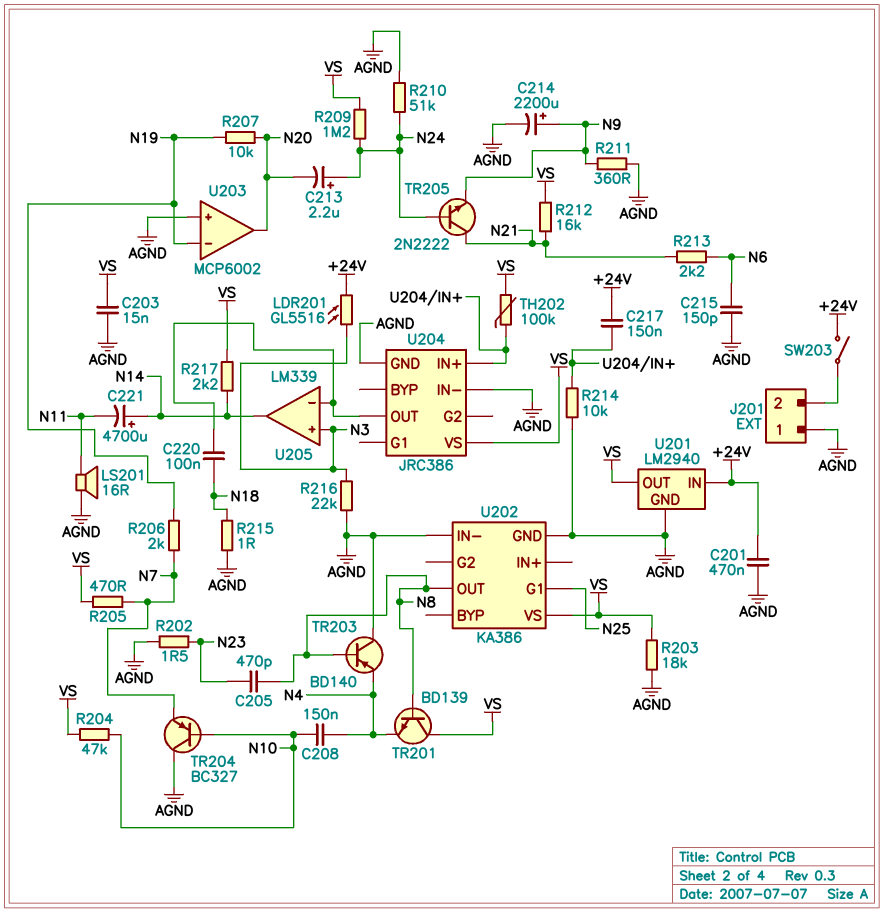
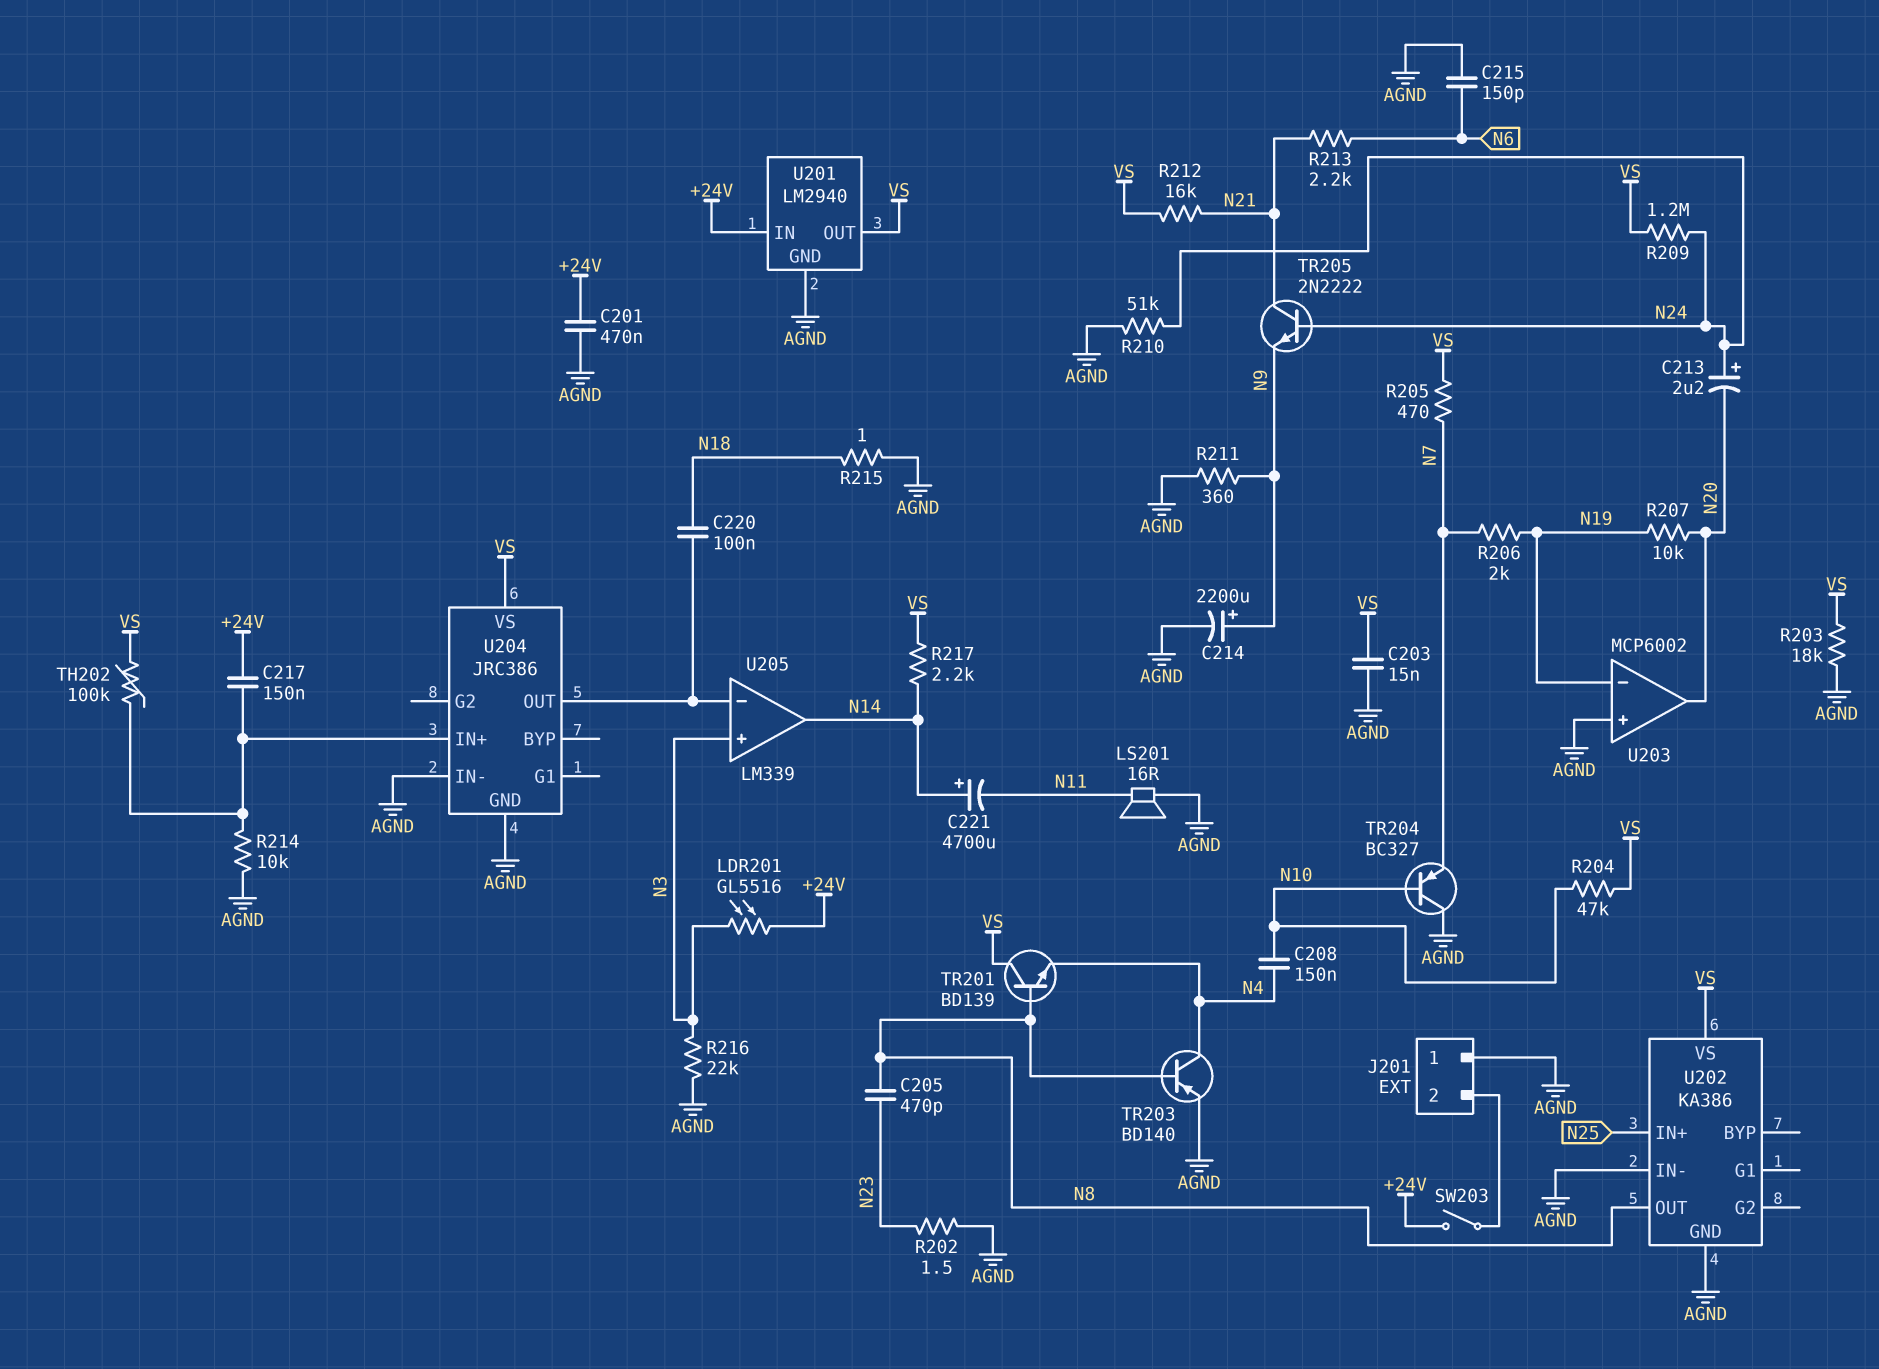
TR203: PNP BD140 (B N8, C AGND, E N4) -> PNP BD140 (B N8, C N4, E AGND)
U202 pin G1: N25 -> none
U202 pin IN+: none -> N25

